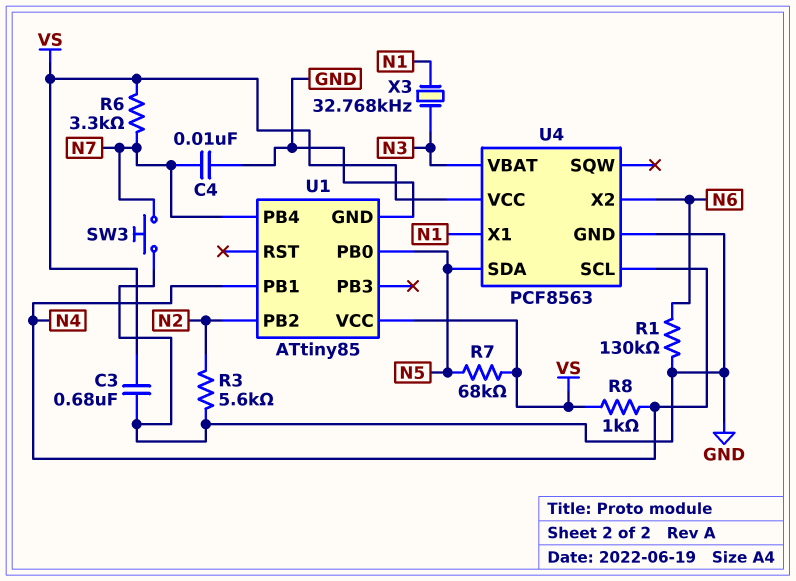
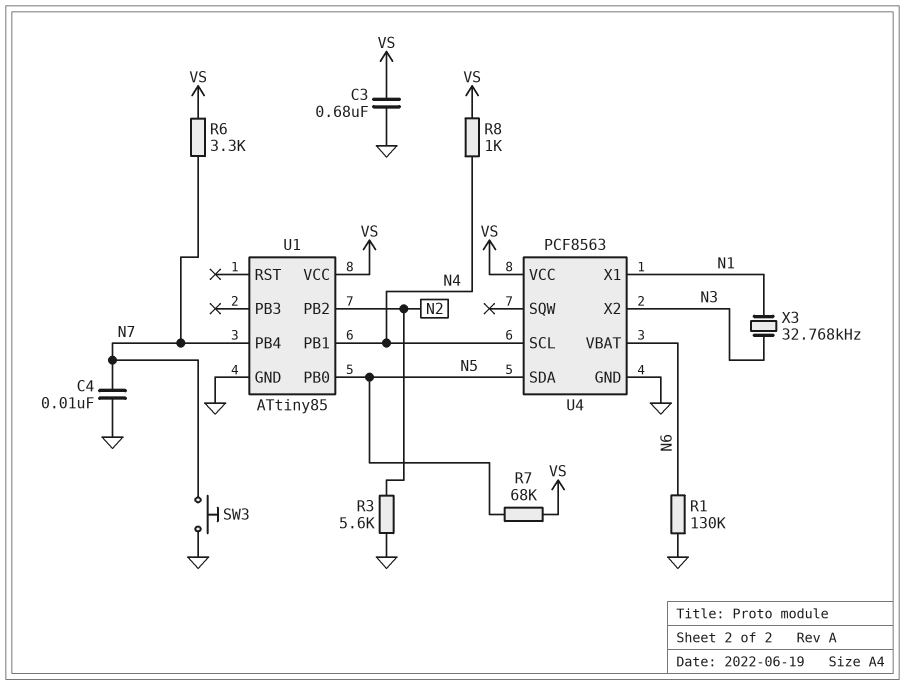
U4 pin VBAT: N3 -> N6
U4 pin X2: N6 -> N3

